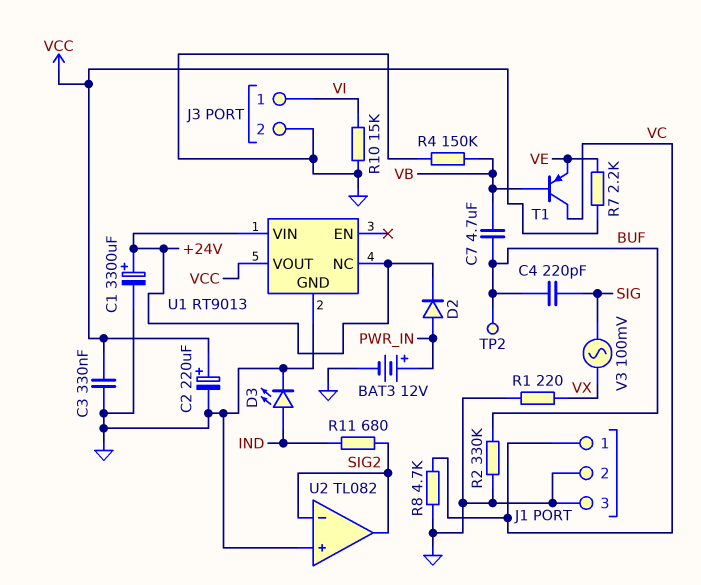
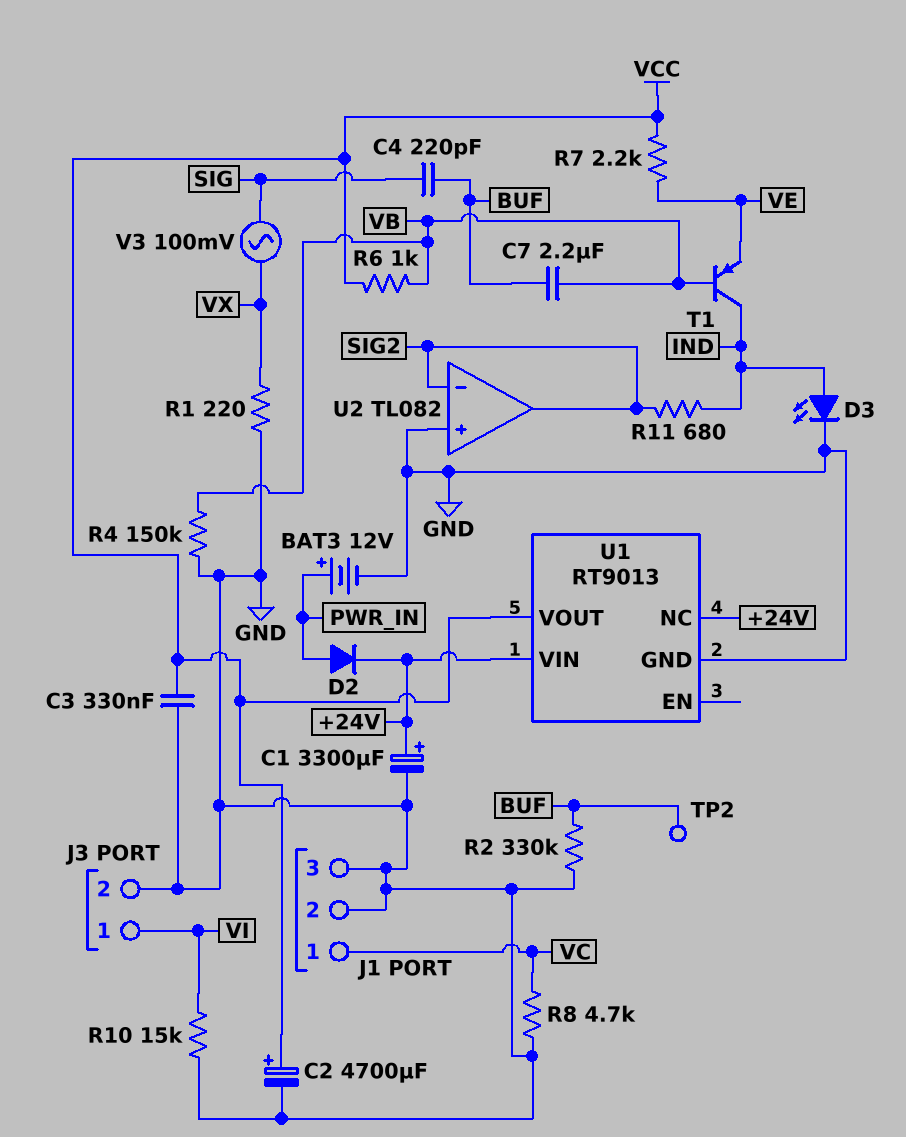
C2: 220uF (plus VCC, minus GND) -> 4700uF (plus VCC, minus GND)
C7: 4.7uF (BUF, VB) -> 2.2uF (BUF, VB)
R6: none -> 1k (VB, VCC)
T1: PNP (B VB, C VC, E VE) -> PNP (B VB, C IND, E VE)

